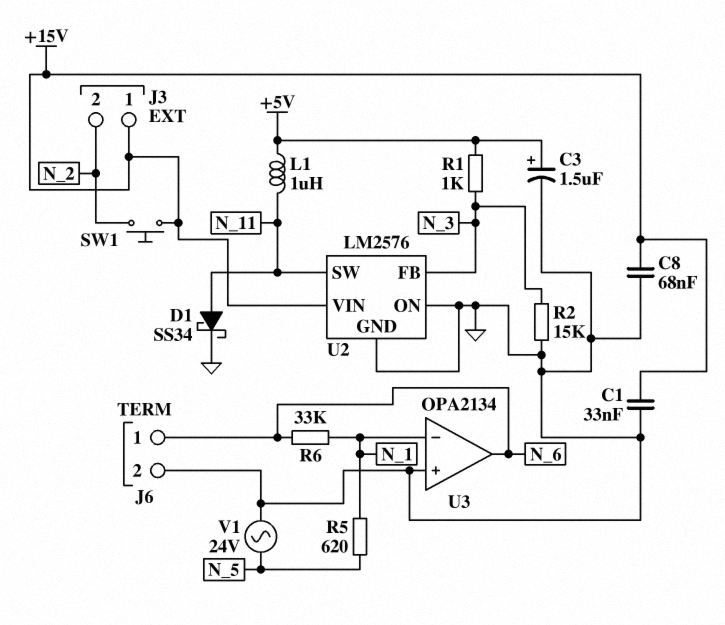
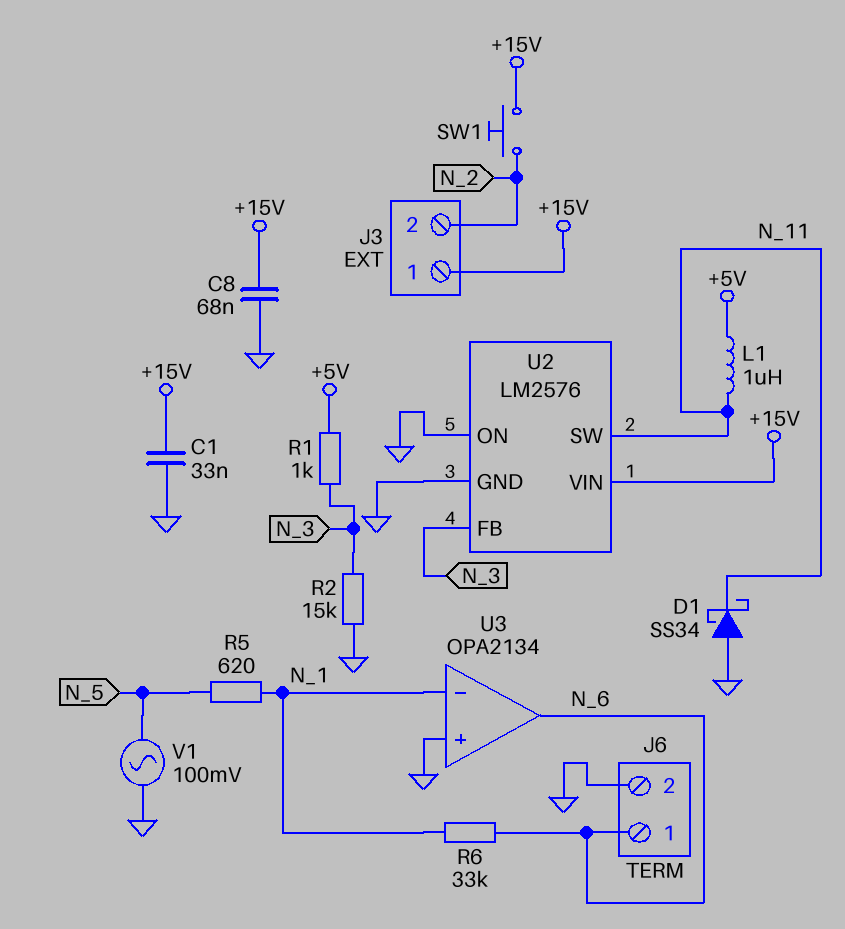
C3: 1.5uF (plus +5V, minus GND) -> none
D1: schottky SS34 (A N_11, K GND) -> schottky SS34 (A GND, K N_11)
V1: AC 24V (GND, N_5) -> AC 100mV (GND, N_5)

